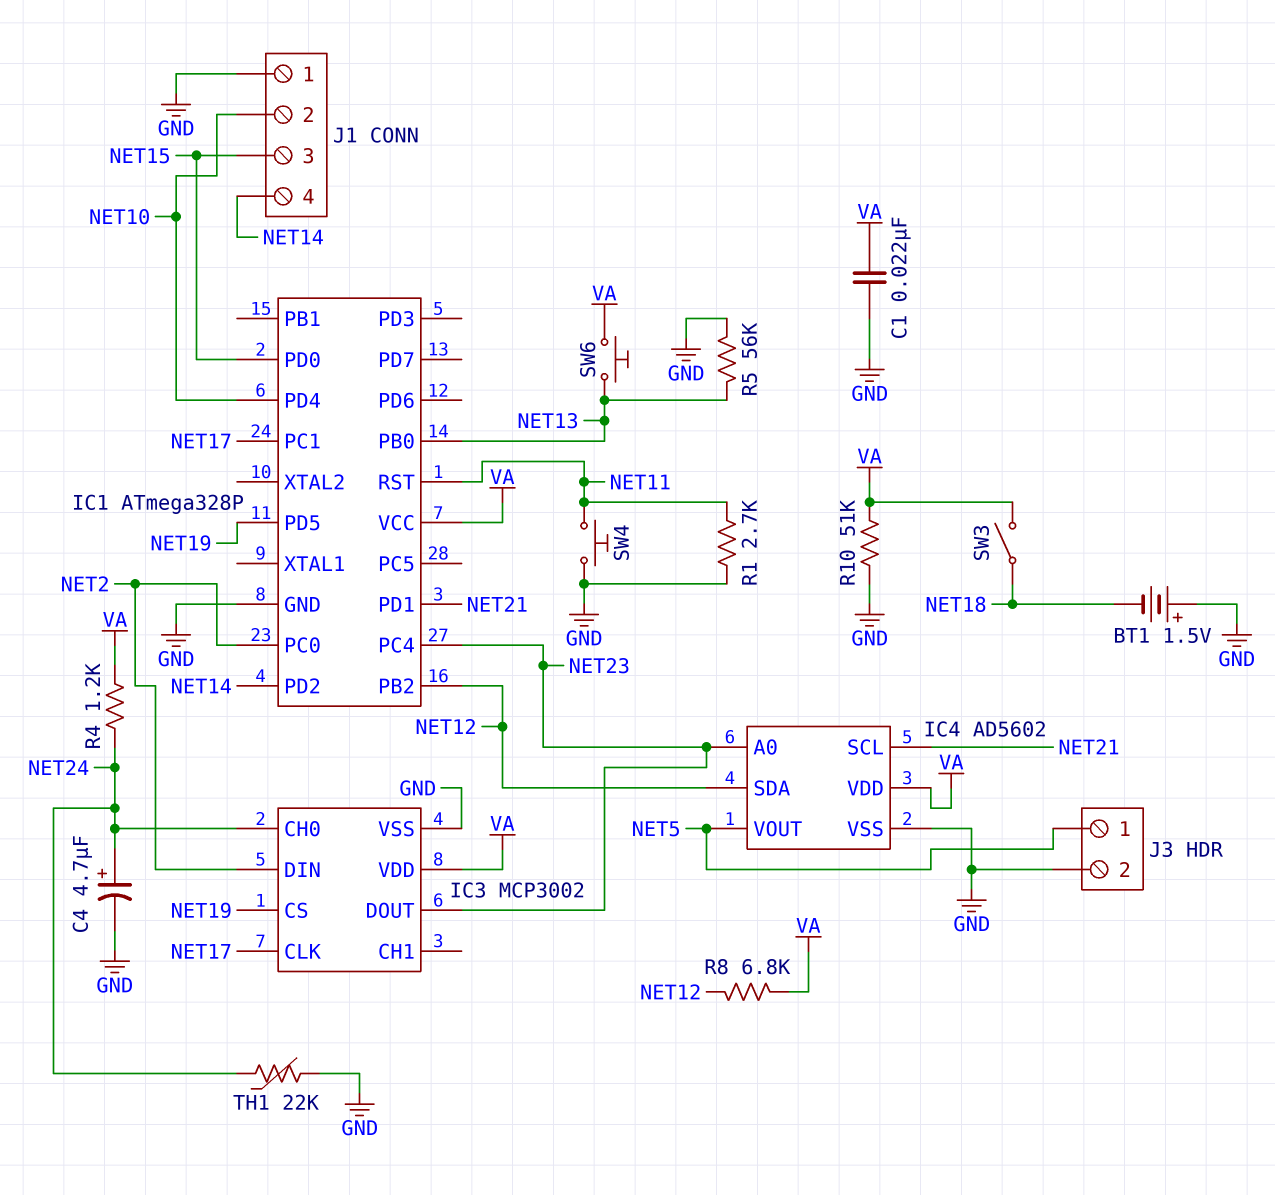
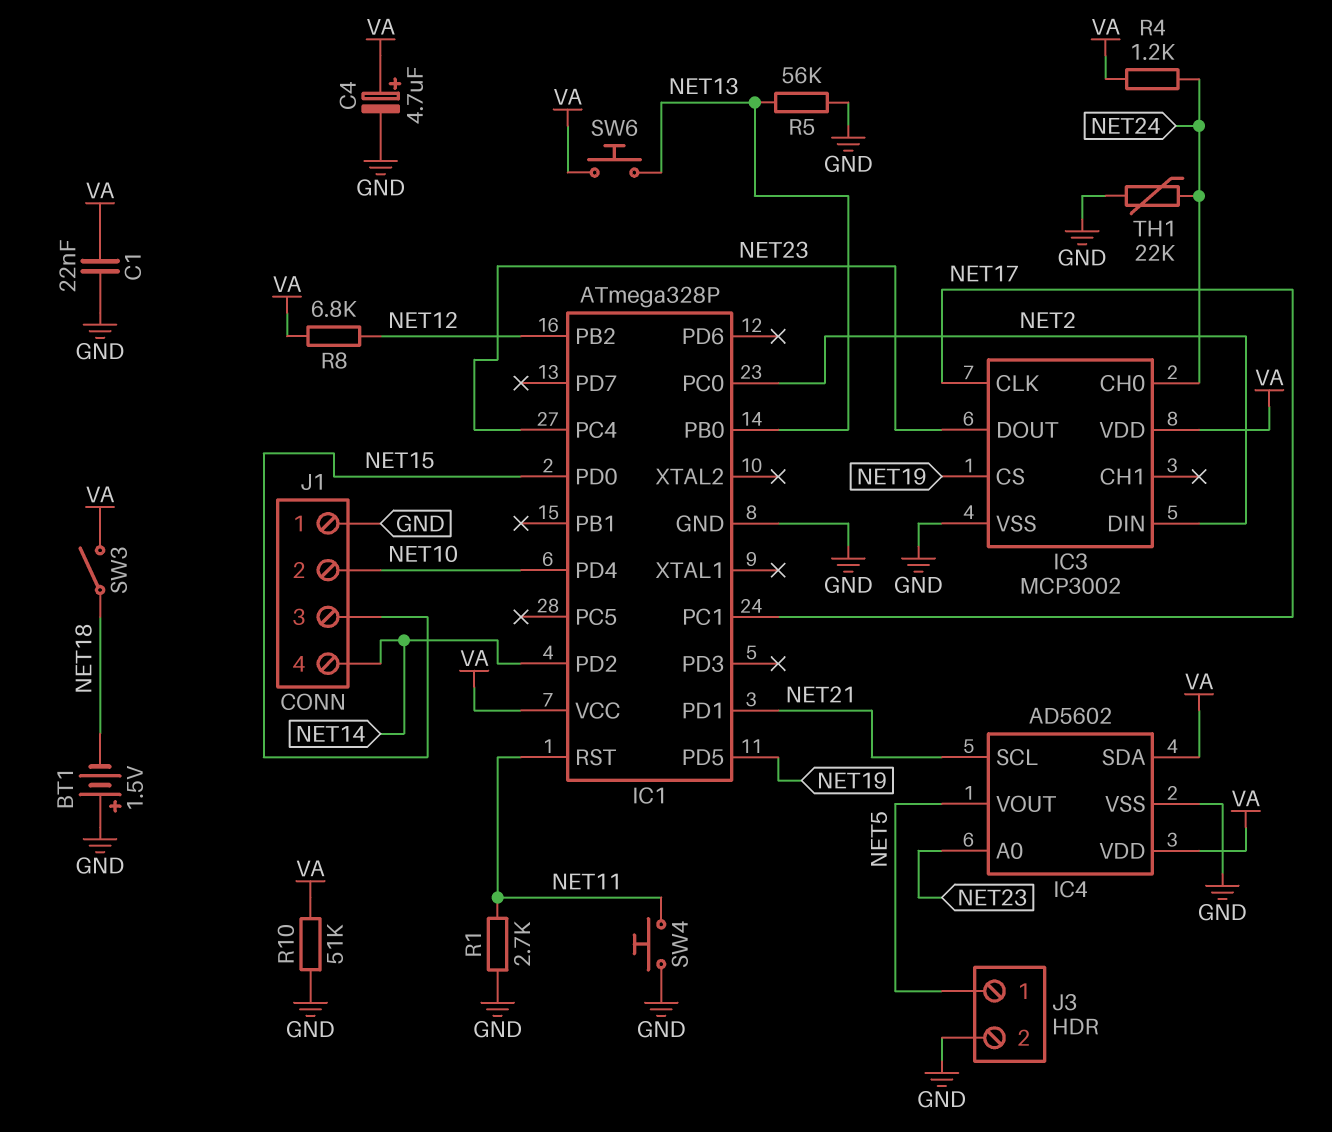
C4: 4.7uF (plus NET24, minus GND) -> 4.7uF (plus VA, minus GND)
IC4 pin SDA: NET12 -> VA

